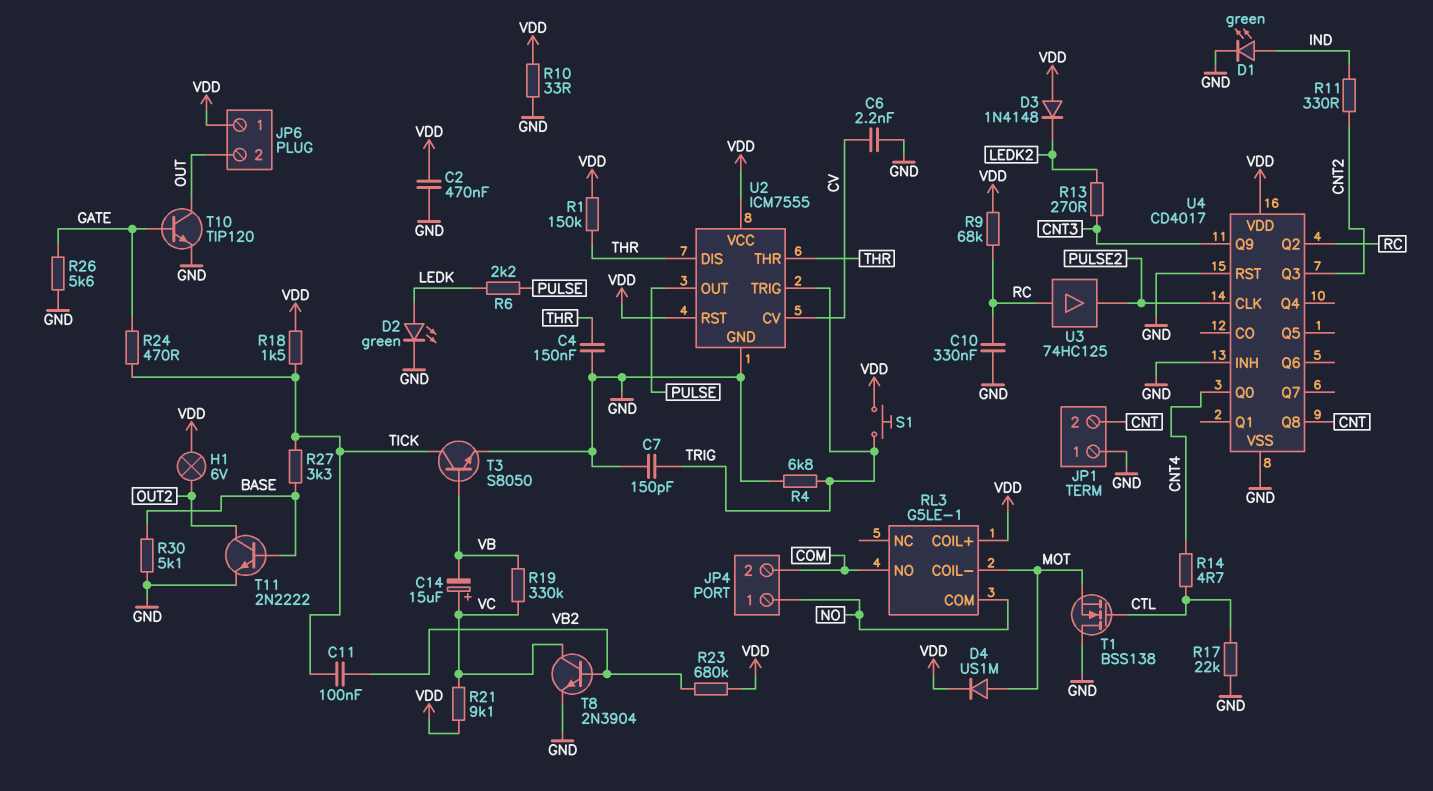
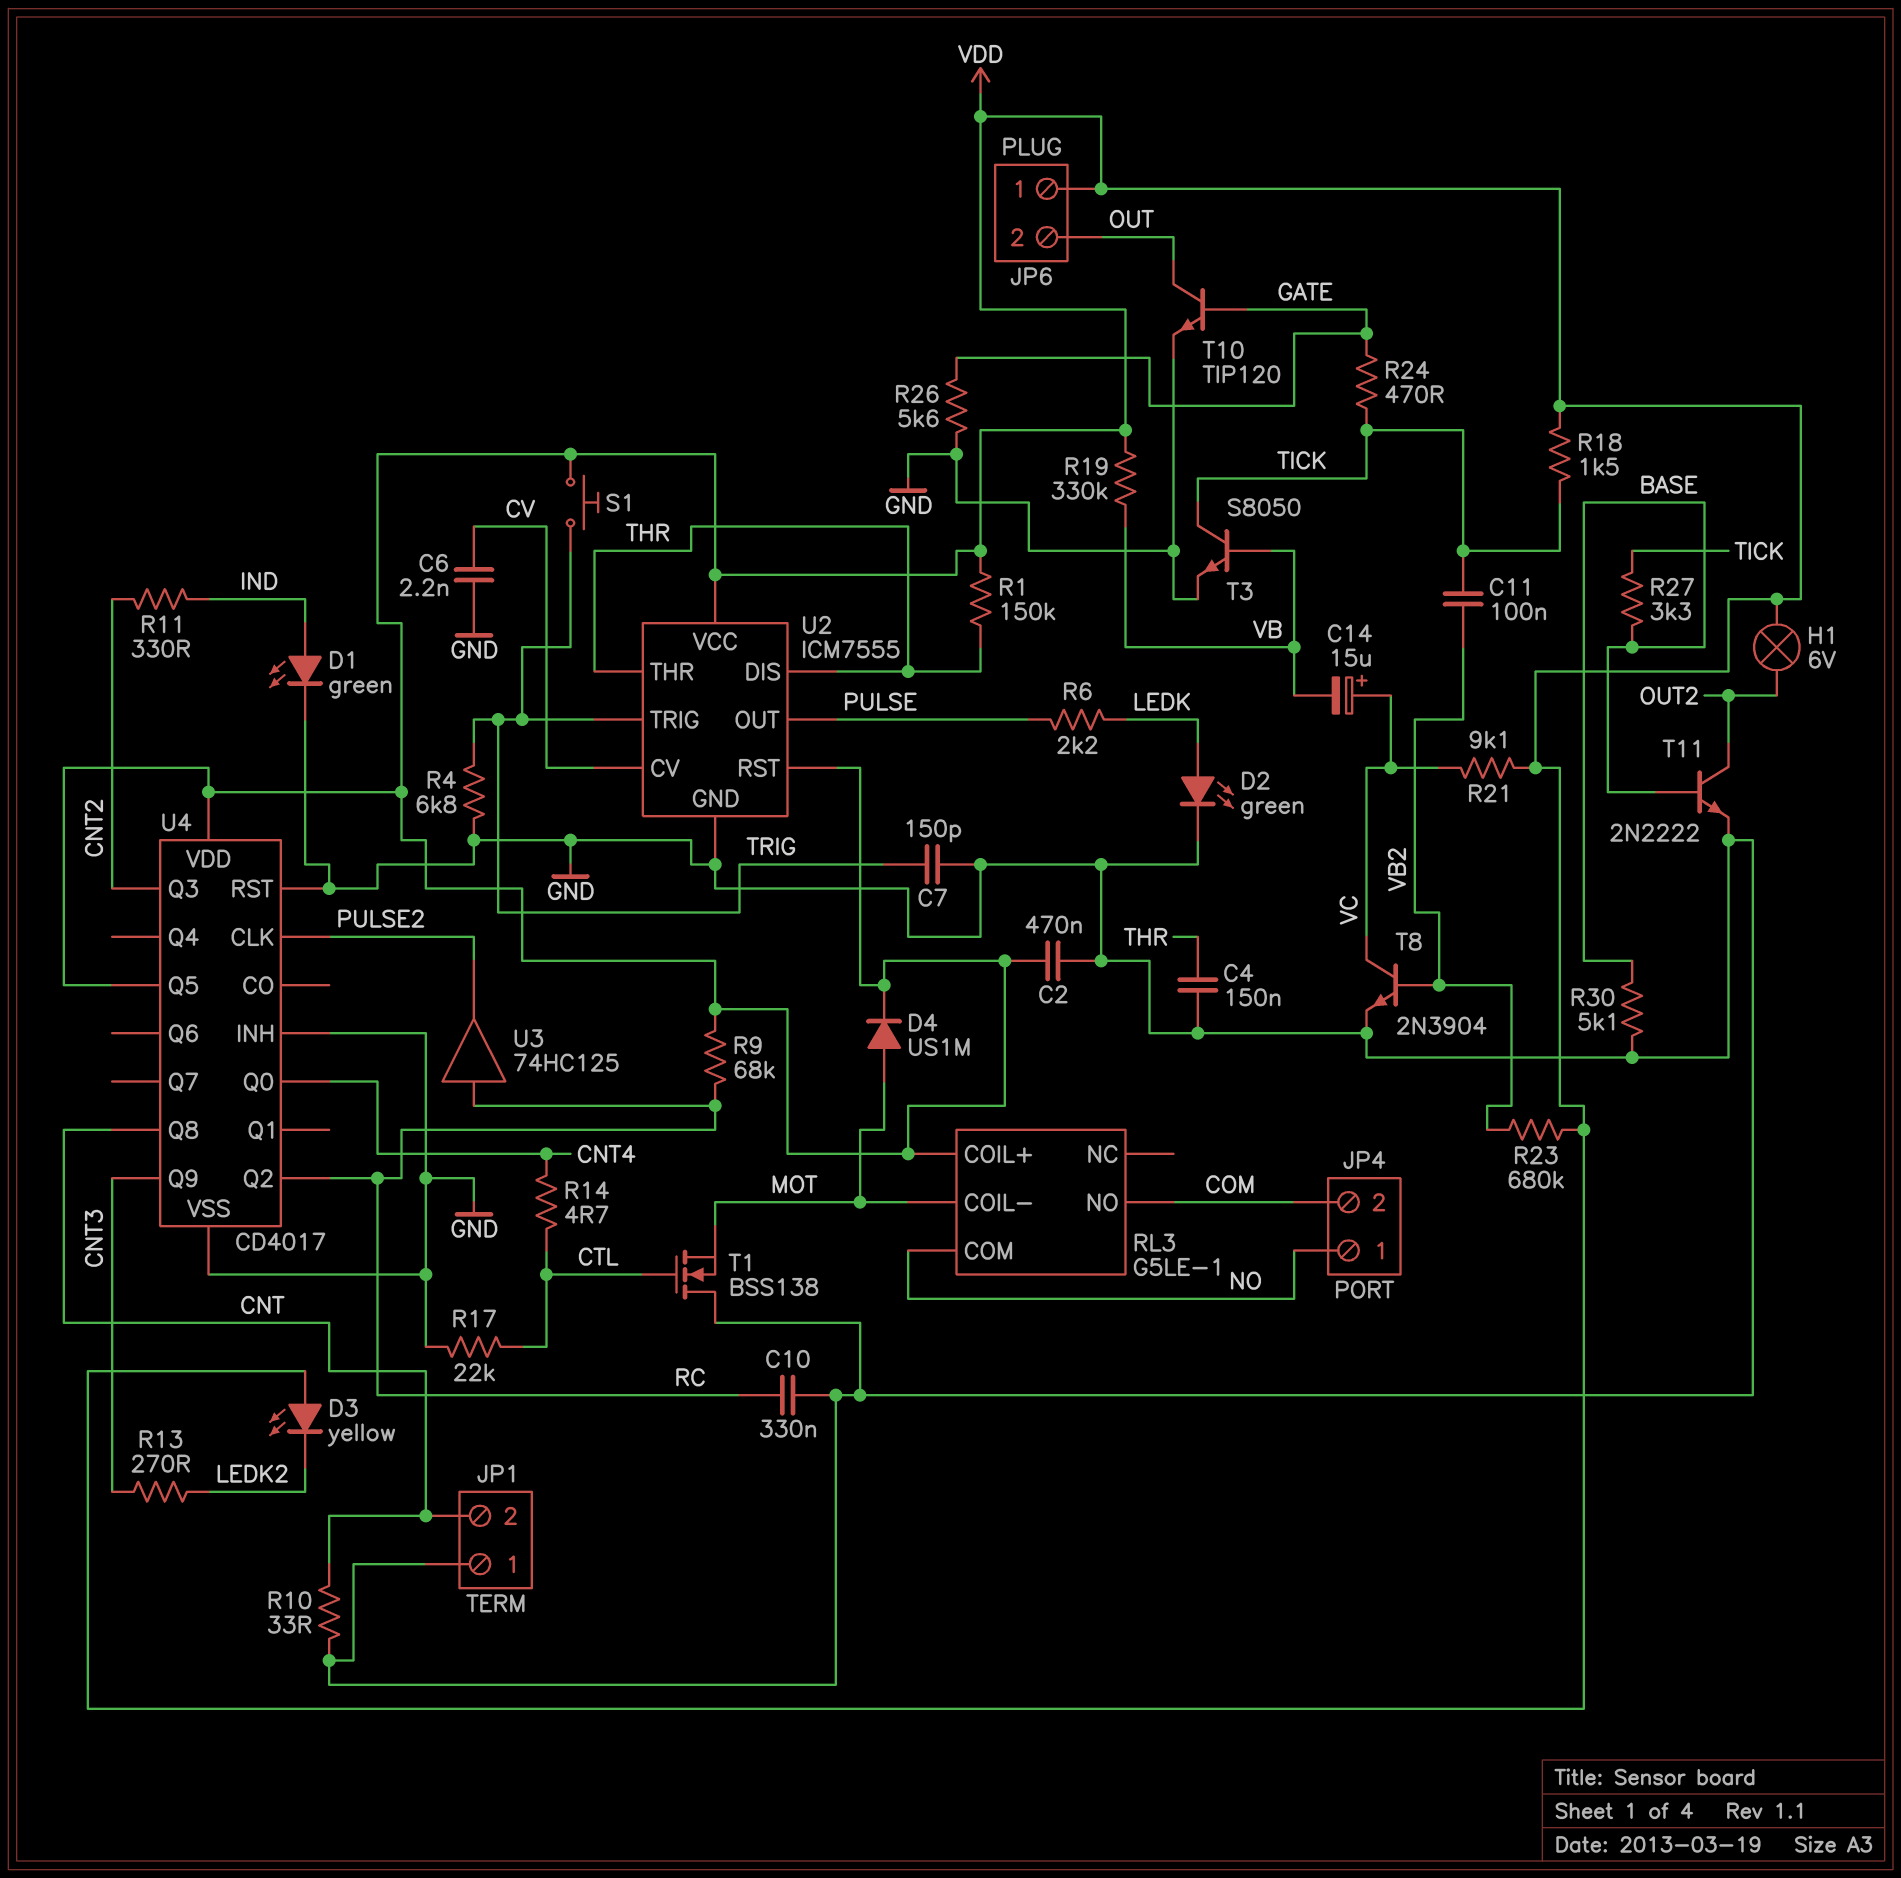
D3: diode 1N4148 (A VDD, K LEDK2) -> LED yellow (A VDD, K LEDK2)
R10: 33 (GND, VDD) -> 33 (CNT, GND)
R19: 330k (VB, VC) -> 330k (VB, VDD)
U4 pin Q5: none -> VDD

